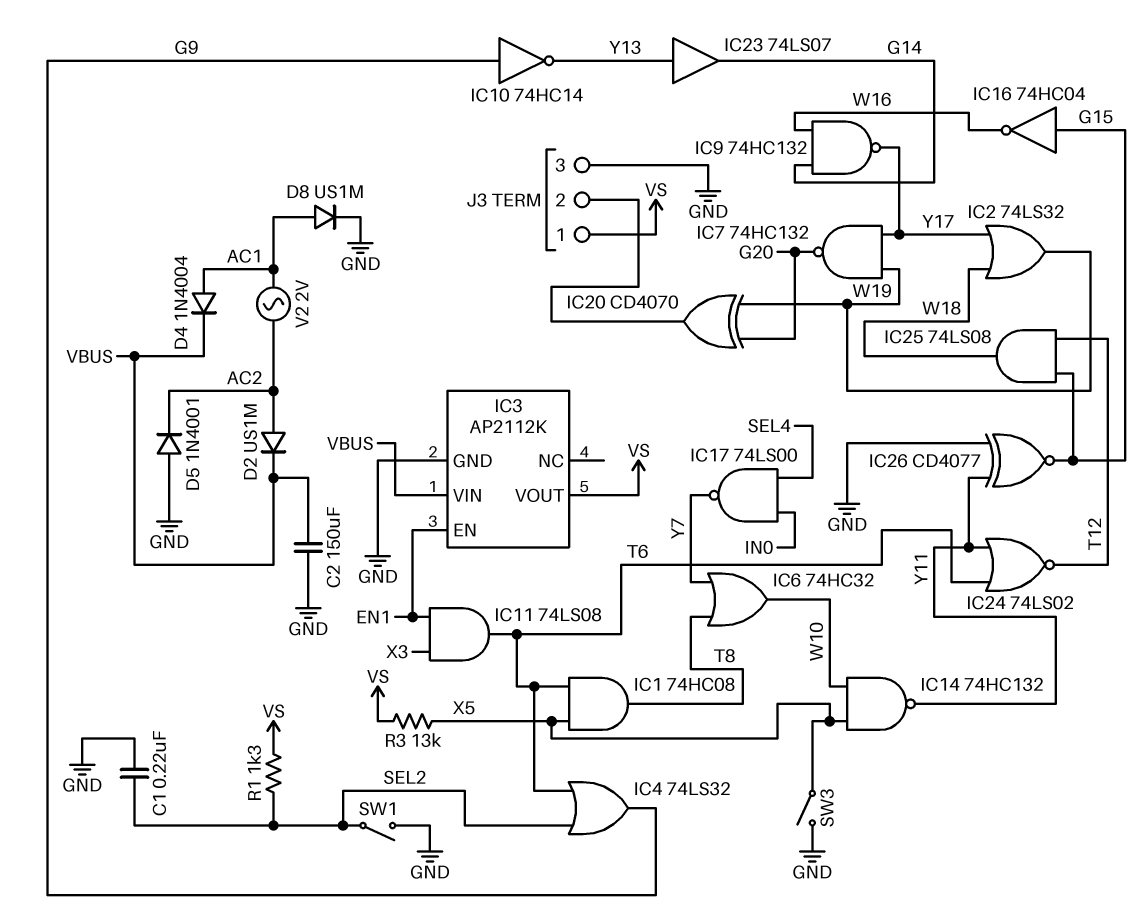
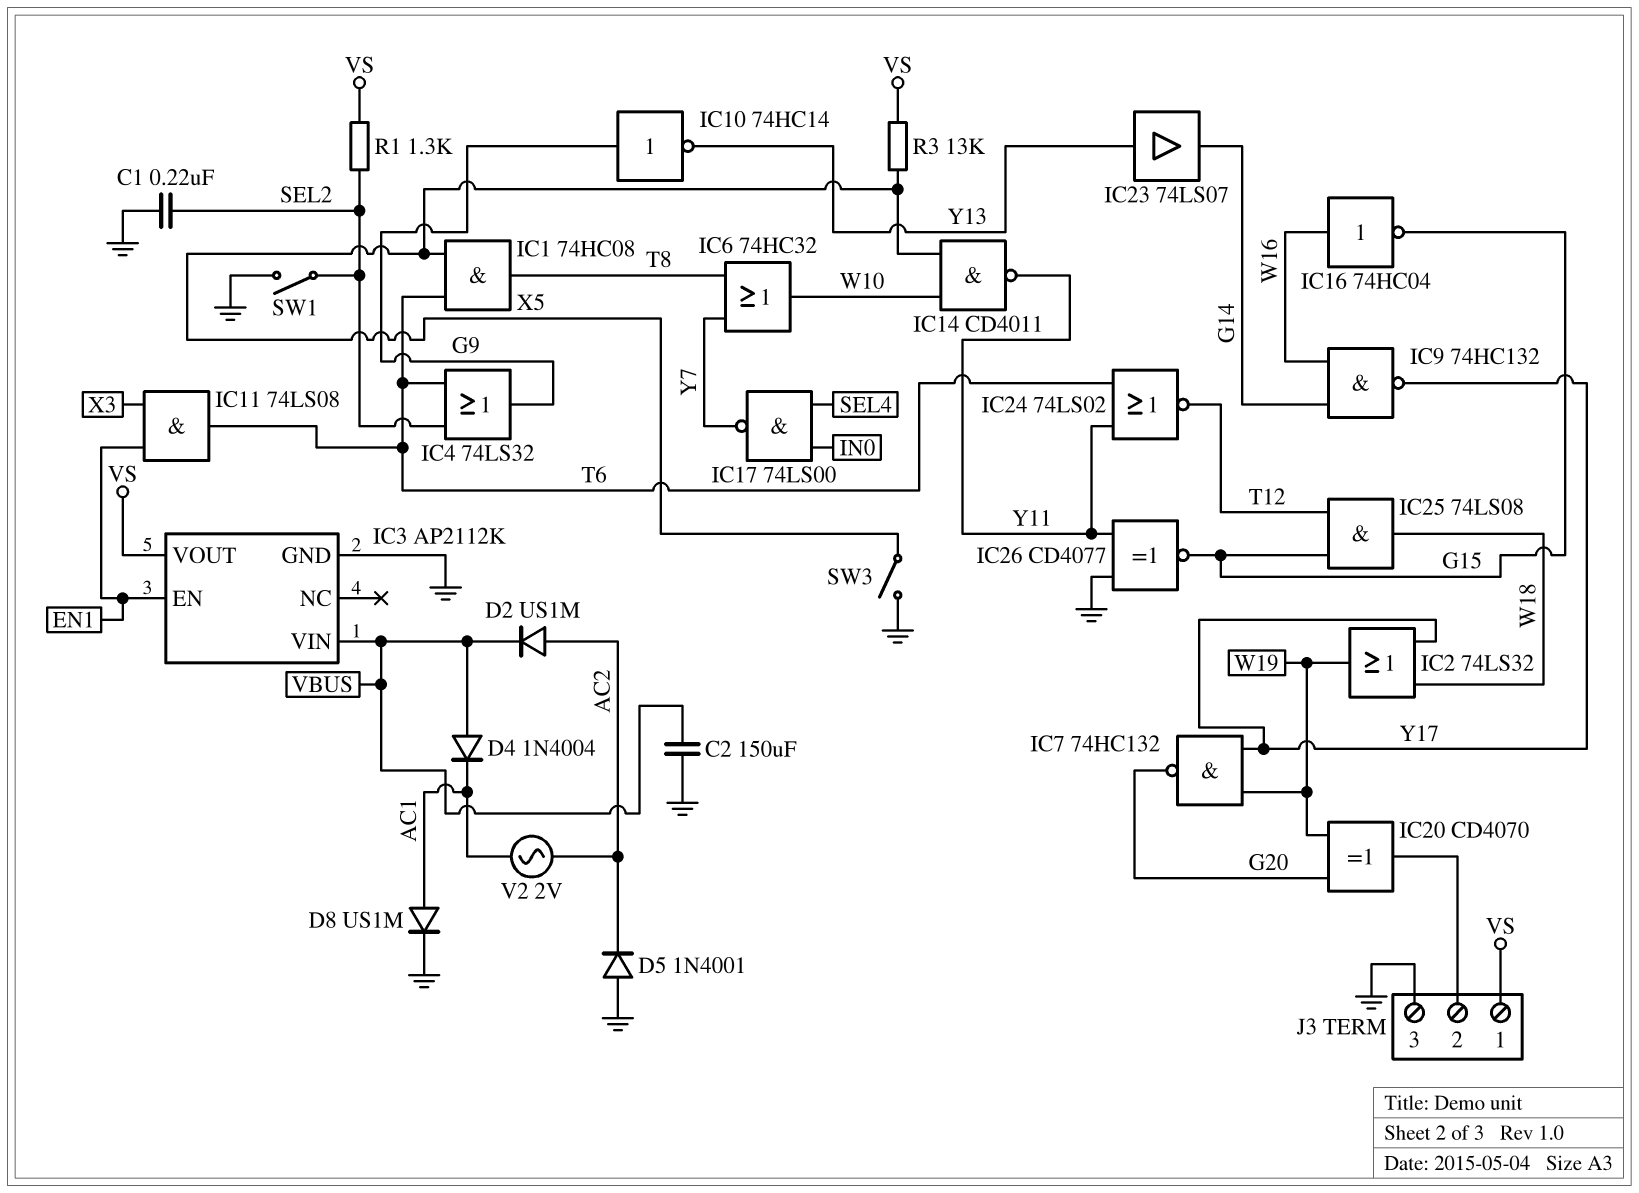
D4: diode 1N4004 (A AC1, K VBUS) -> diode 1N4004 (A VBUS, K AC1)
IC14: NAND 74HC132 (in W10, in X5, out Y11) -> NAND CD4011 (in W10, in X5, out Y11)
IC16: NOT 74HC04 (in G15, out W16) -> NOT 74HC04 (in W16, out G15)

